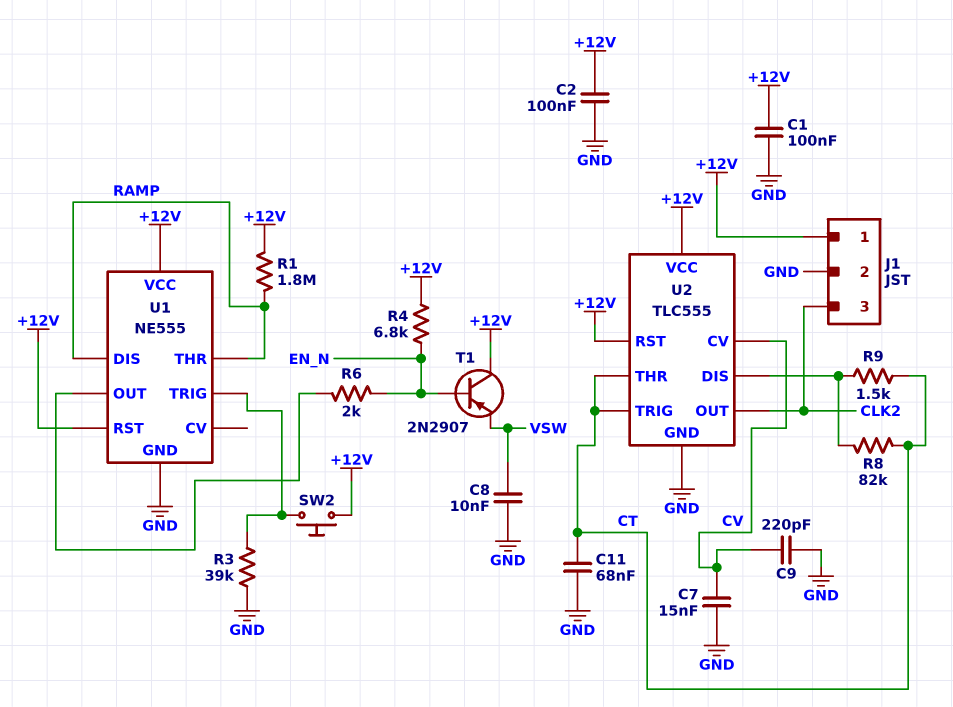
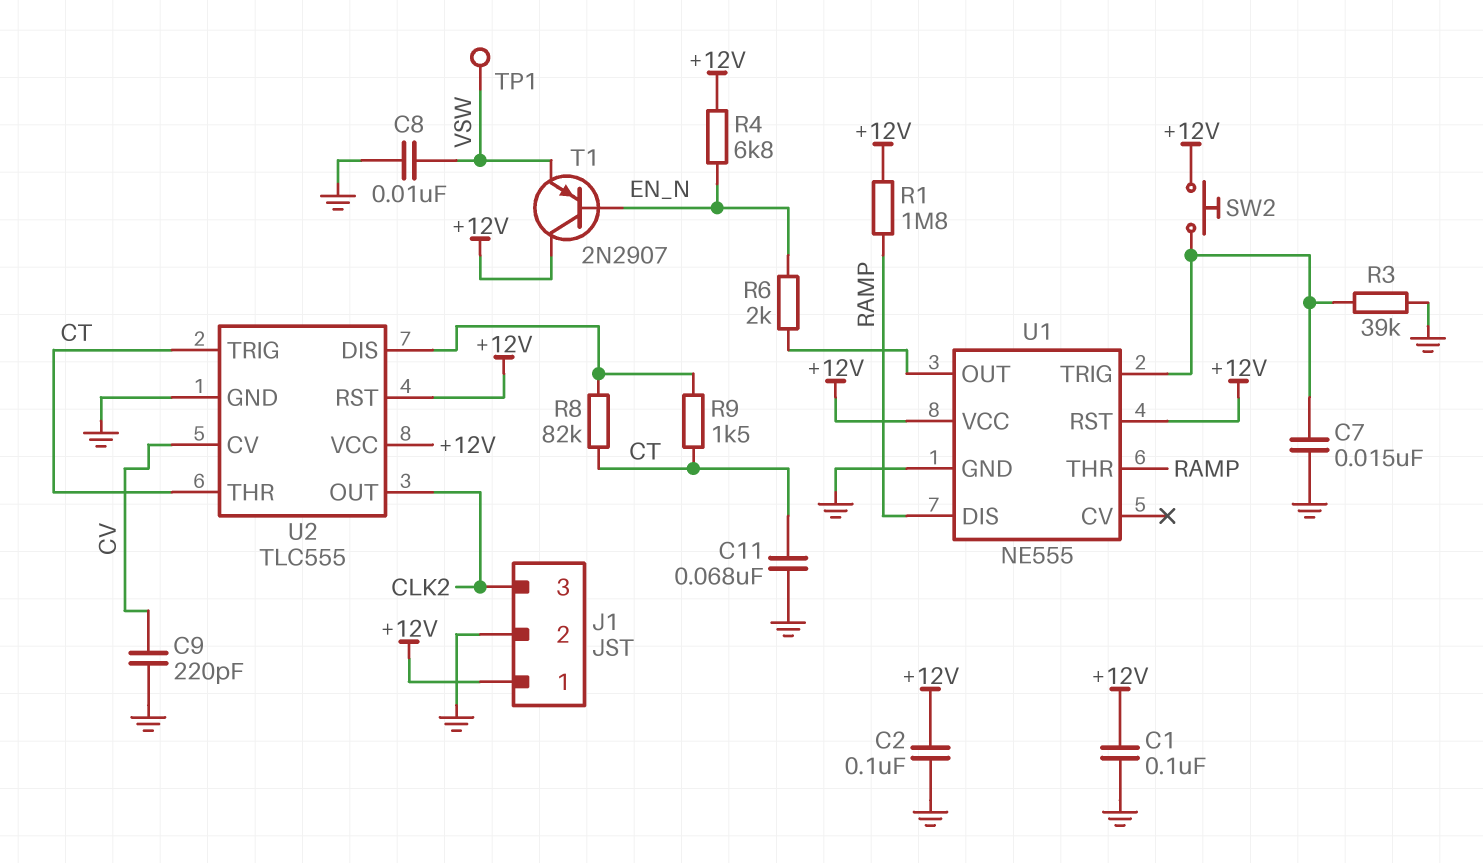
C7: 15nF (CV, GND) -> 15nF (GND, U1/TRIG)
TP1: none -> test point (VSW)

